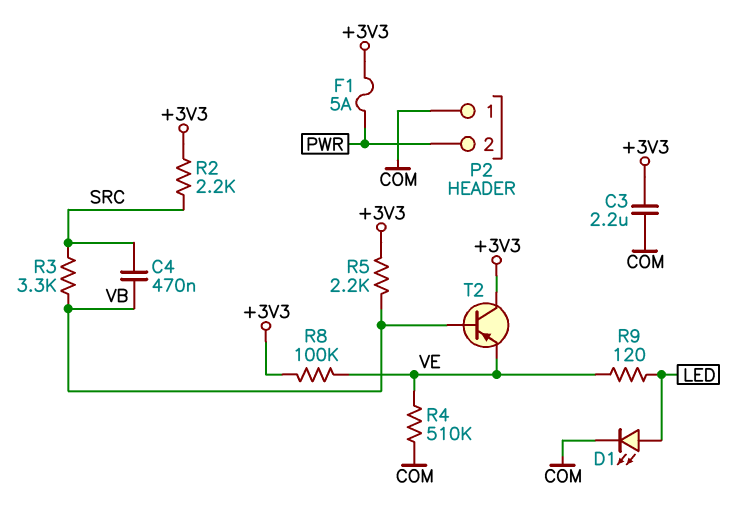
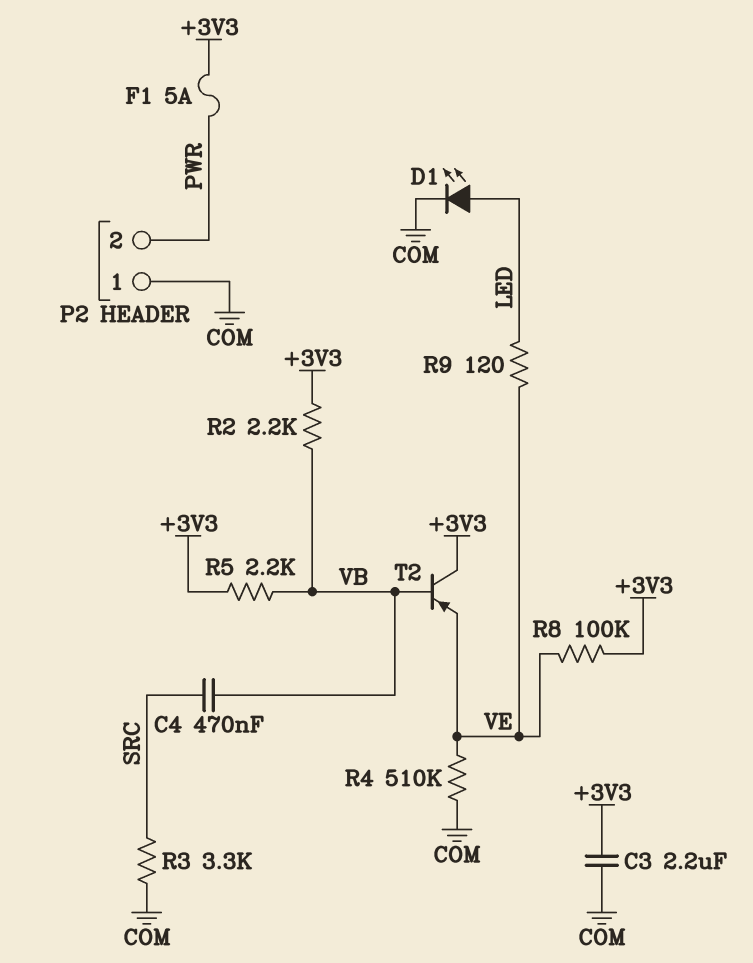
R2: 2.2k (+3V3, SRC) -> 2.2k (+3V3, VB)
R3: 3.3k (SRC, VB) -> 3.3k (COM, SRC)

